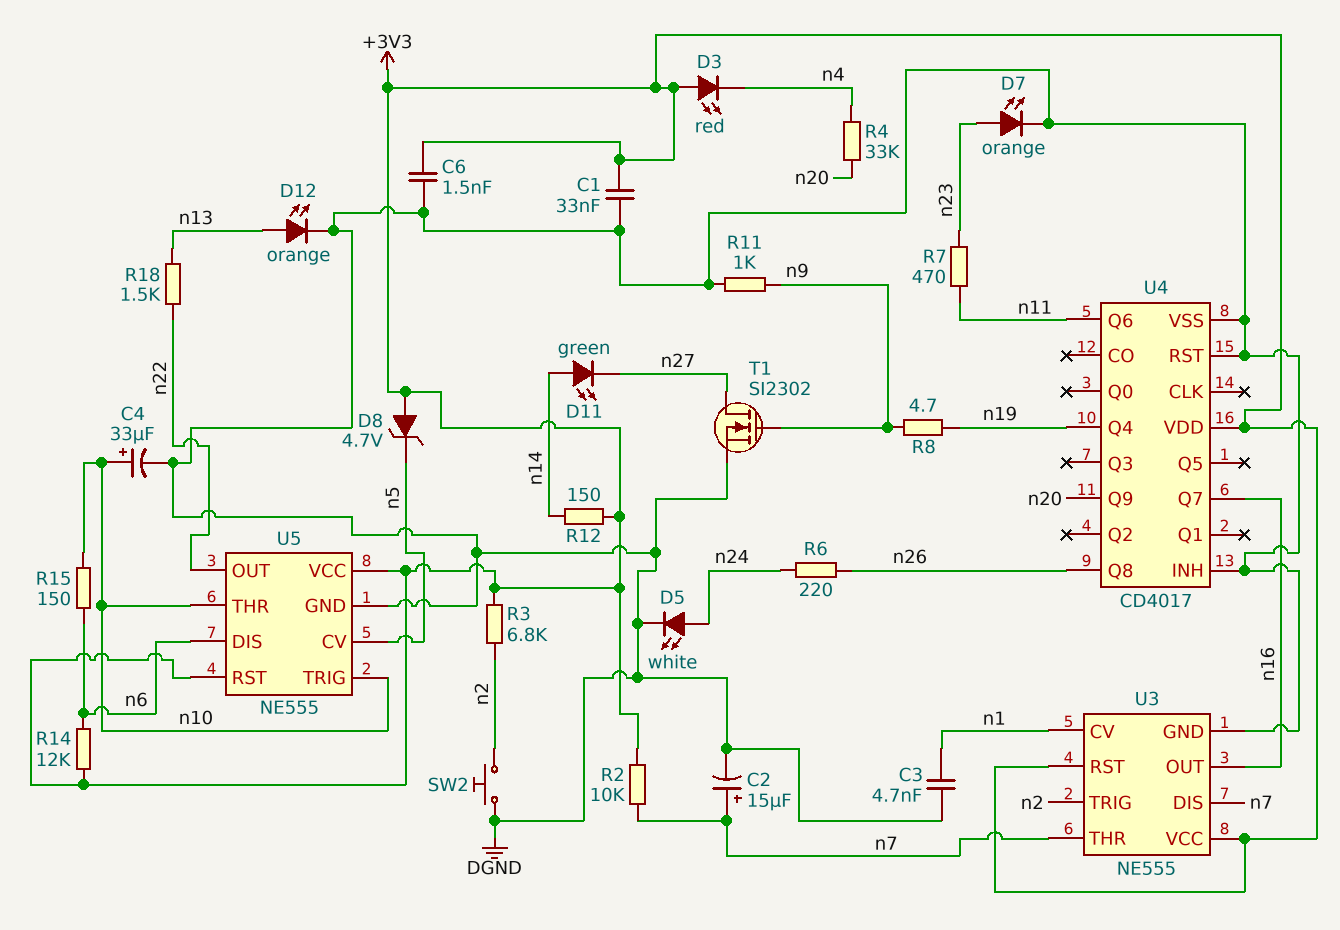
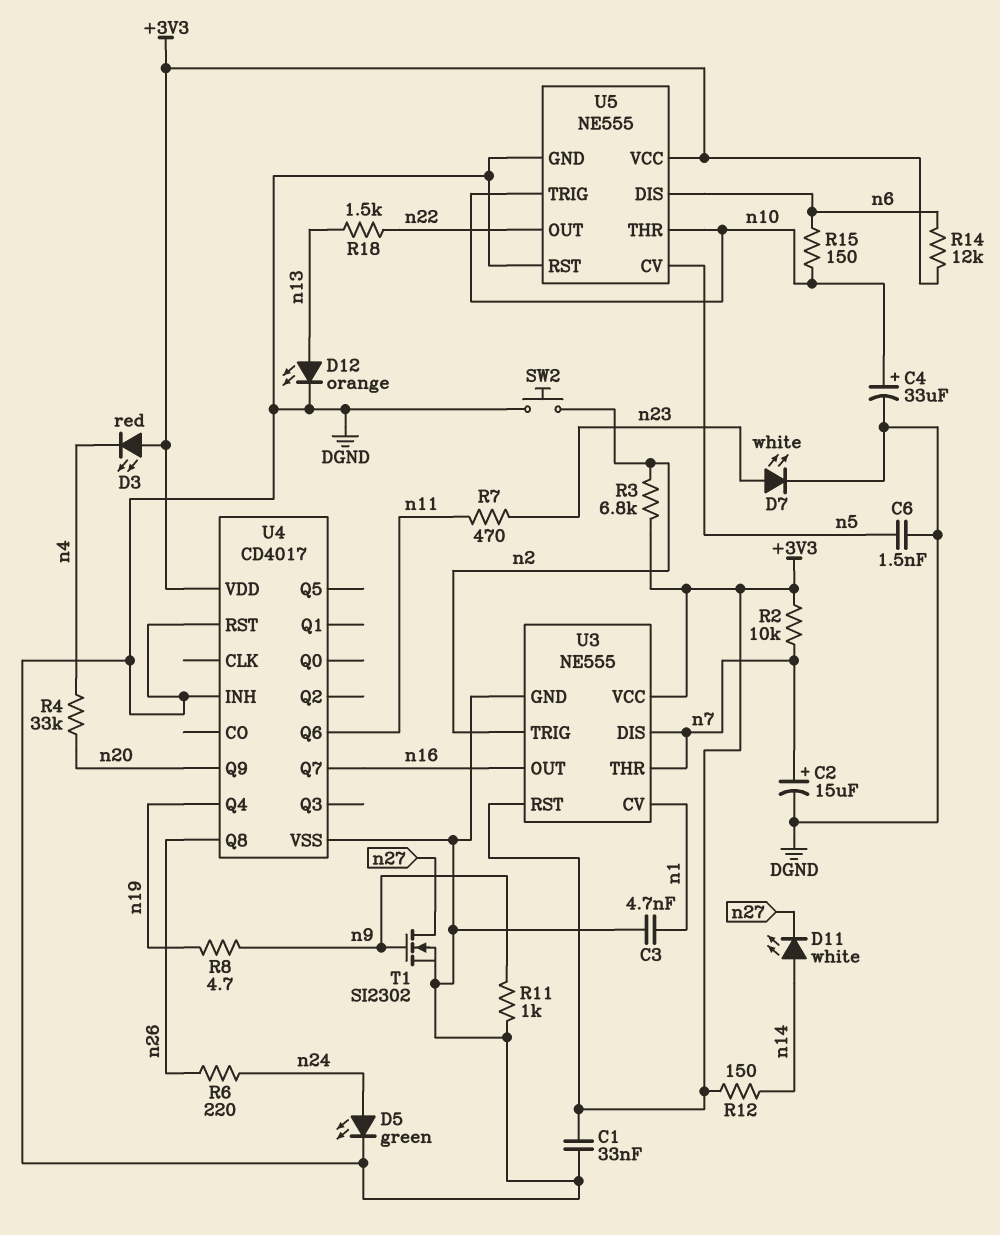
C6: 1.5nF (+3V3, DGND) -> 1.5nF (DGND, n5)
D5: LED white (A n24, K DGND) -> LED green (A n24, K DGND)
D7: LED orange (A n23, K DGND) -> LED white (A n23, K DGND)
D8: zener 4.7V (A +3V3, K n5) -> none
D11: LED green (A n14, K n27) -> LED white (A n14, K n27)
U5 pin RST: +3V3 -> DGND

